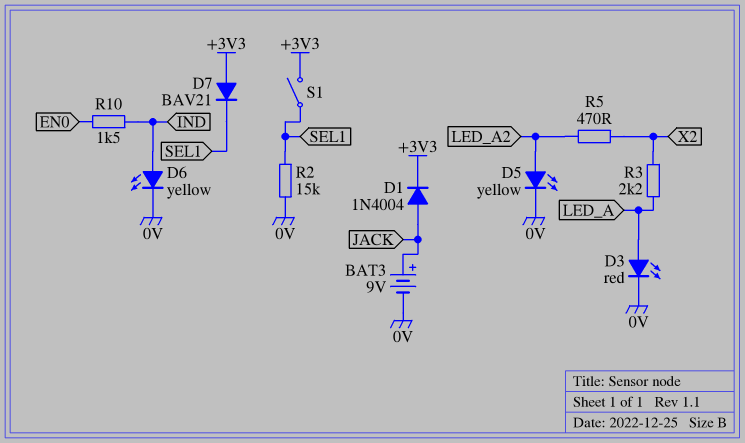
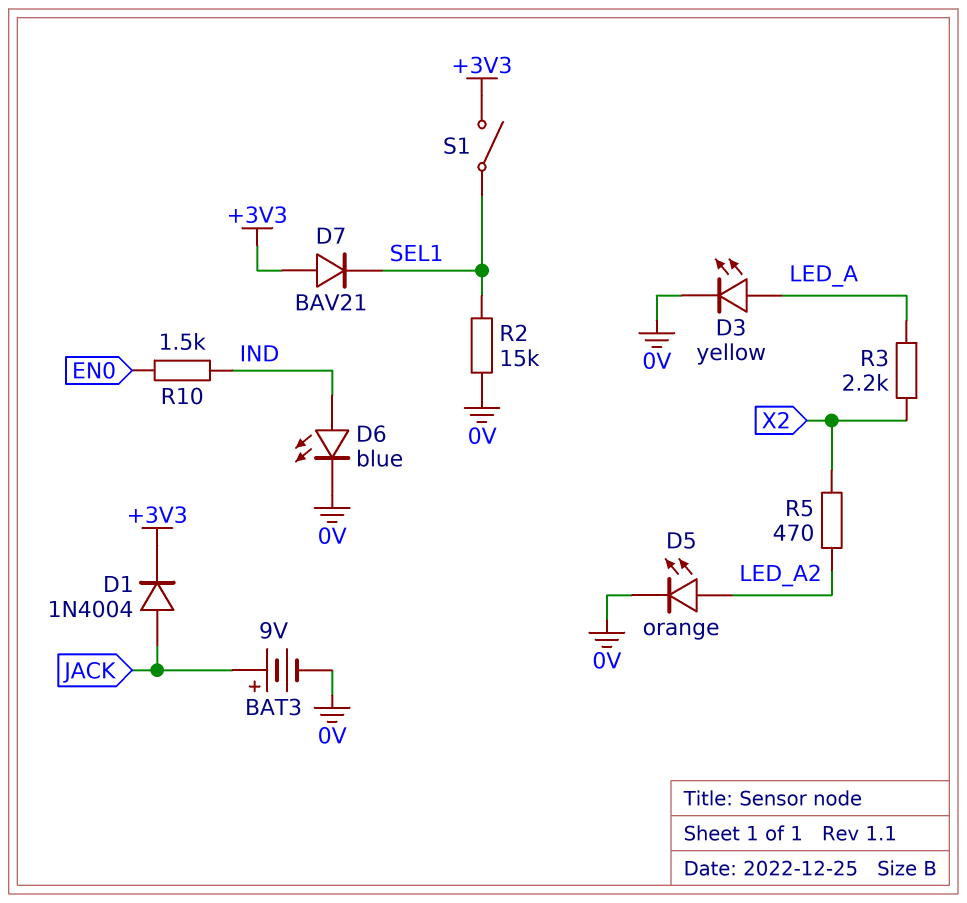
D3: LED red (A LED_A, K 0V) -> LED yellow (A LED_A, K 0V)
D5: LED yellow (A LED_A2, K 0V) -> LED orange (A LED_A2, K 0V)
D6: LED yellow (A IND, K 0V) -> LED blue (A IND, K 0V)

